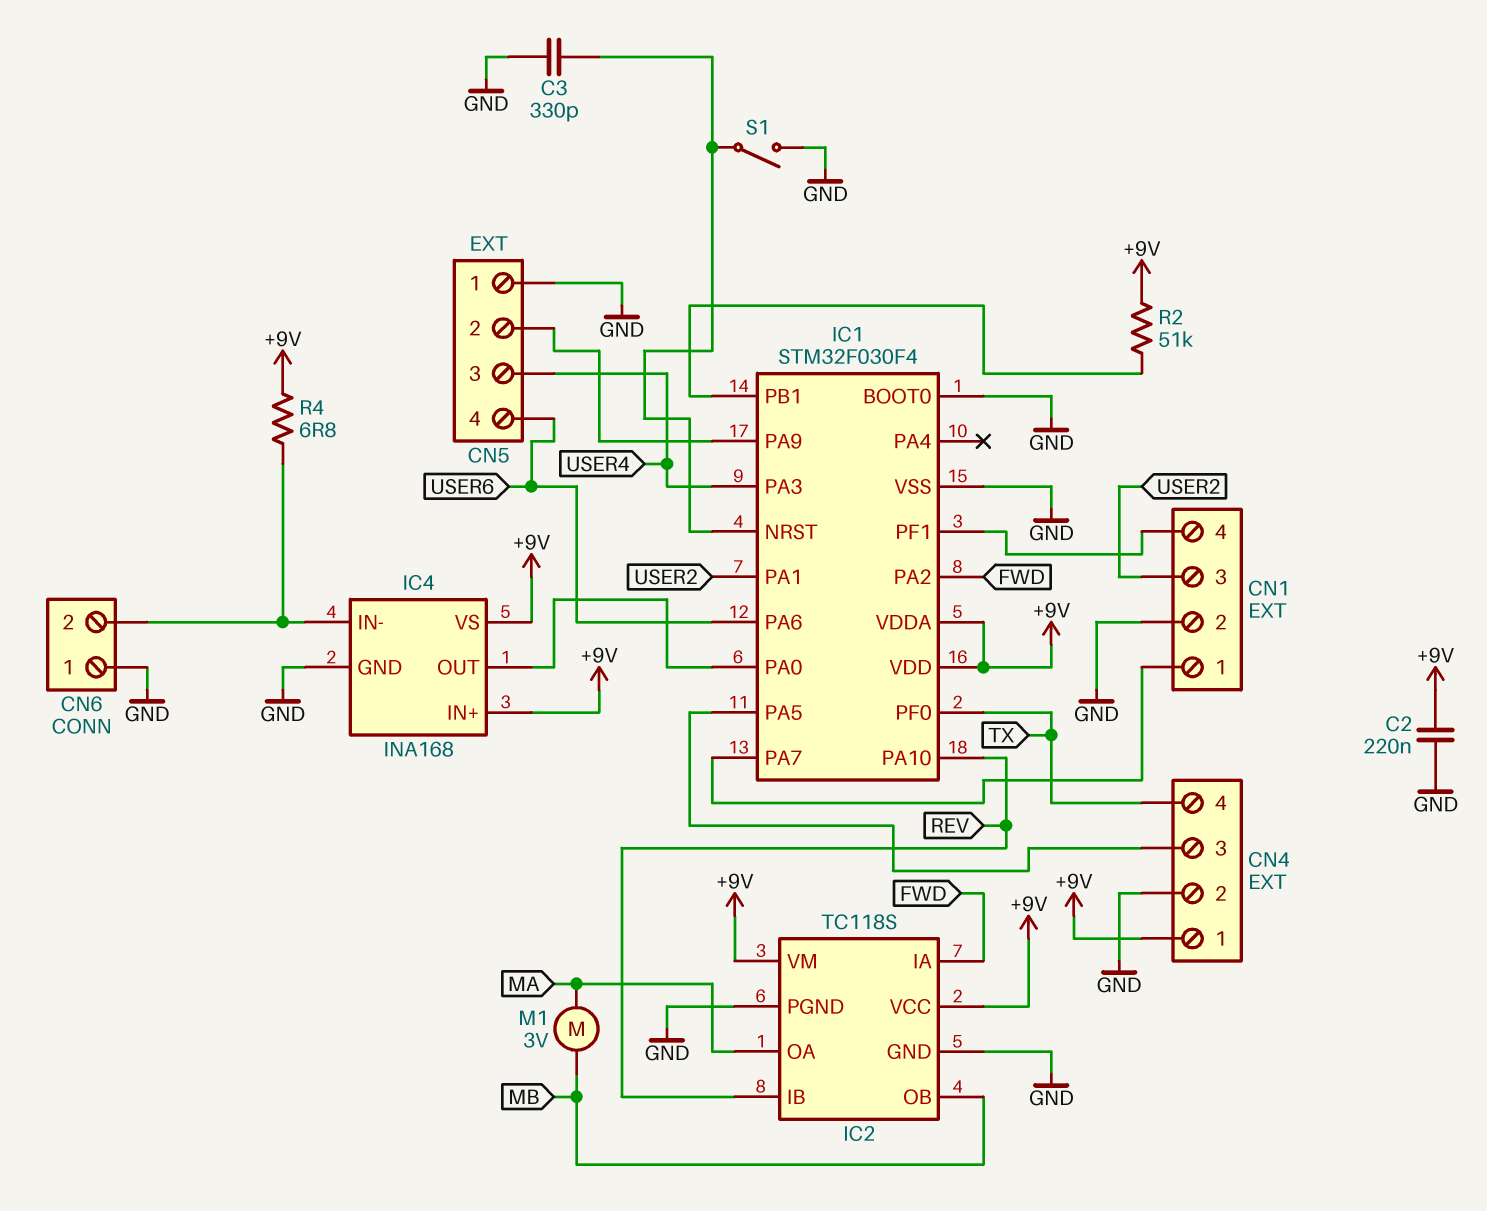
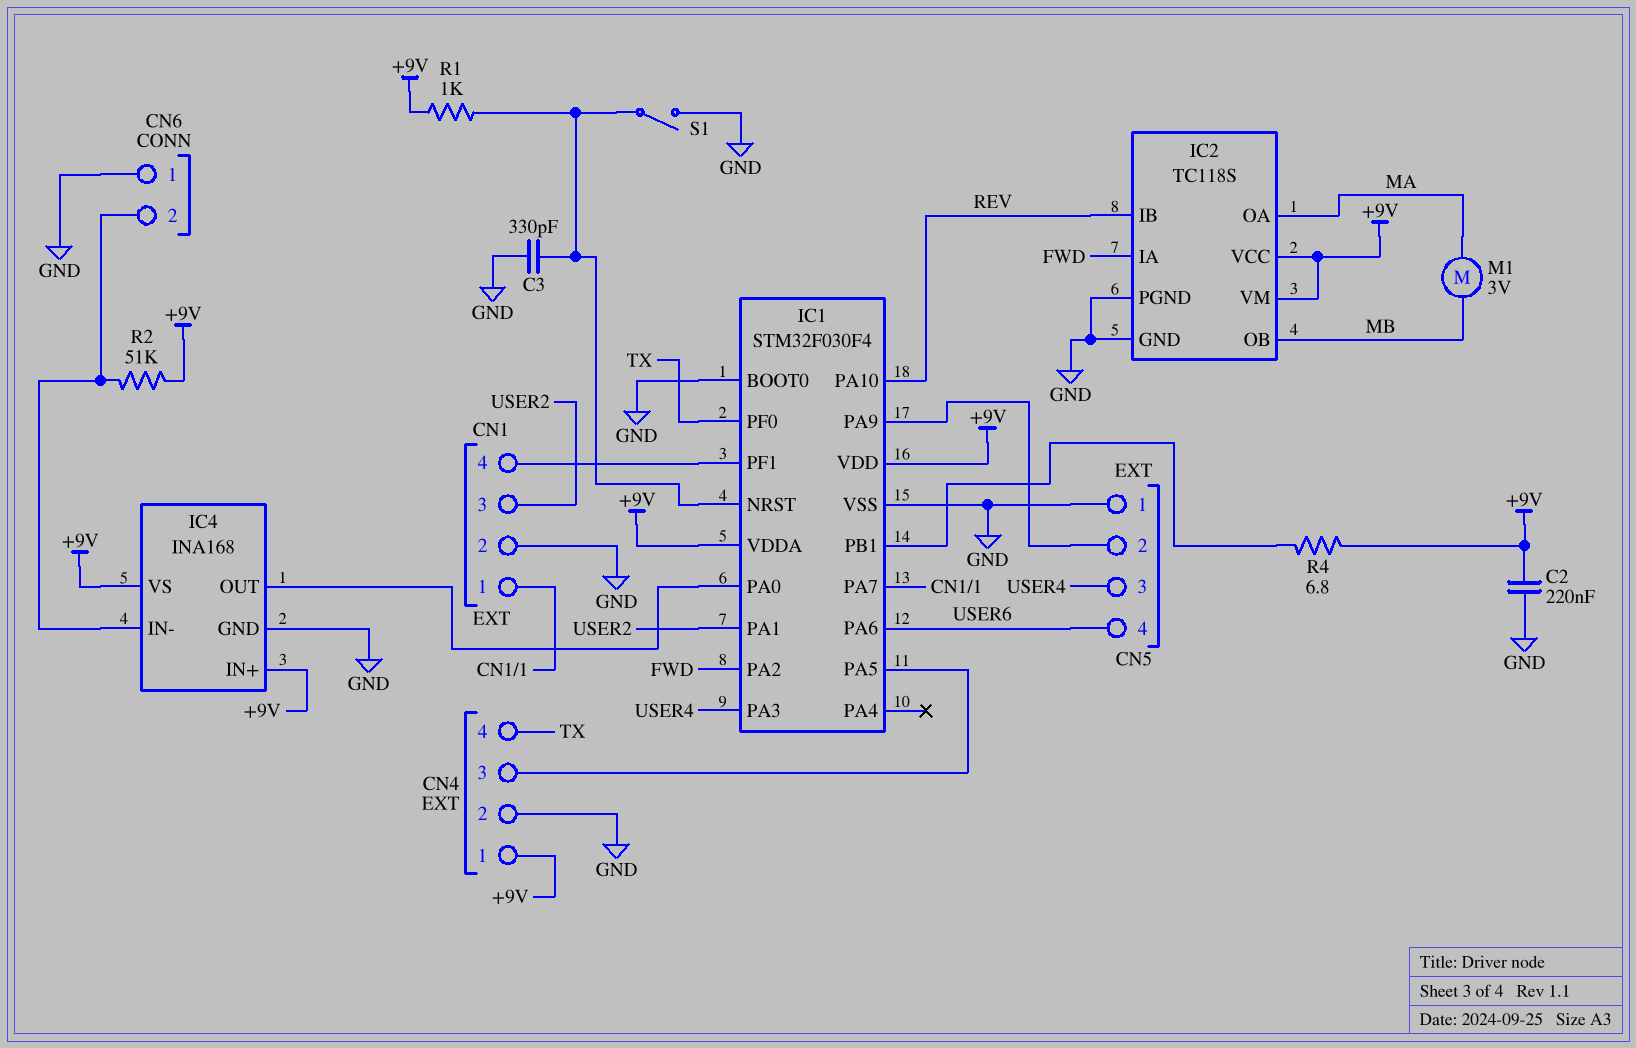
R1: none -> 1k (+9V, IC1/NRST)
R2: 51k (+9V, IC1/PB1) -> 51k (+9V, CN6/2)
R4: 6.8 (+9V, CN6/2) -> 6.8 (+9V, IC1/PB1)

